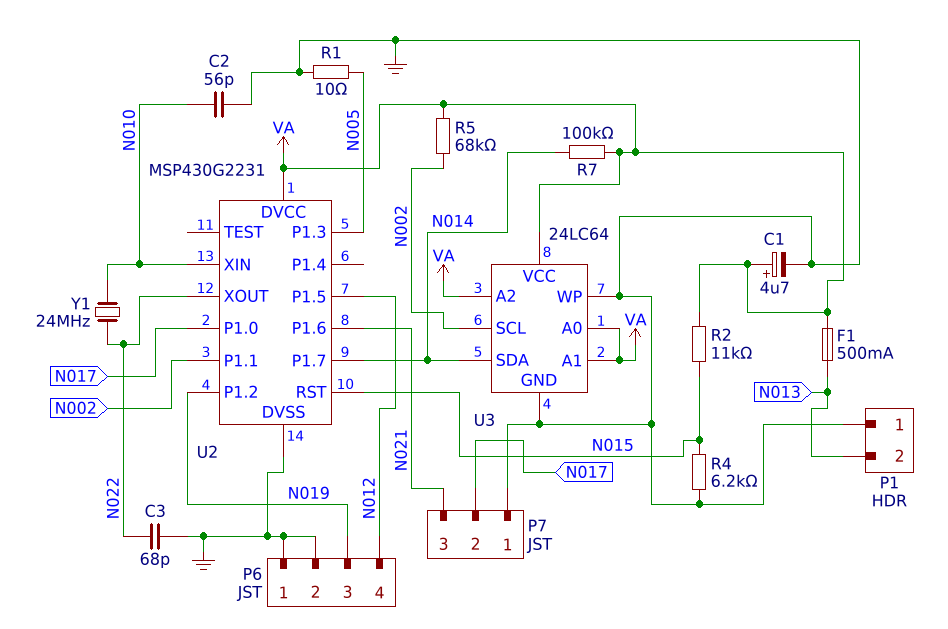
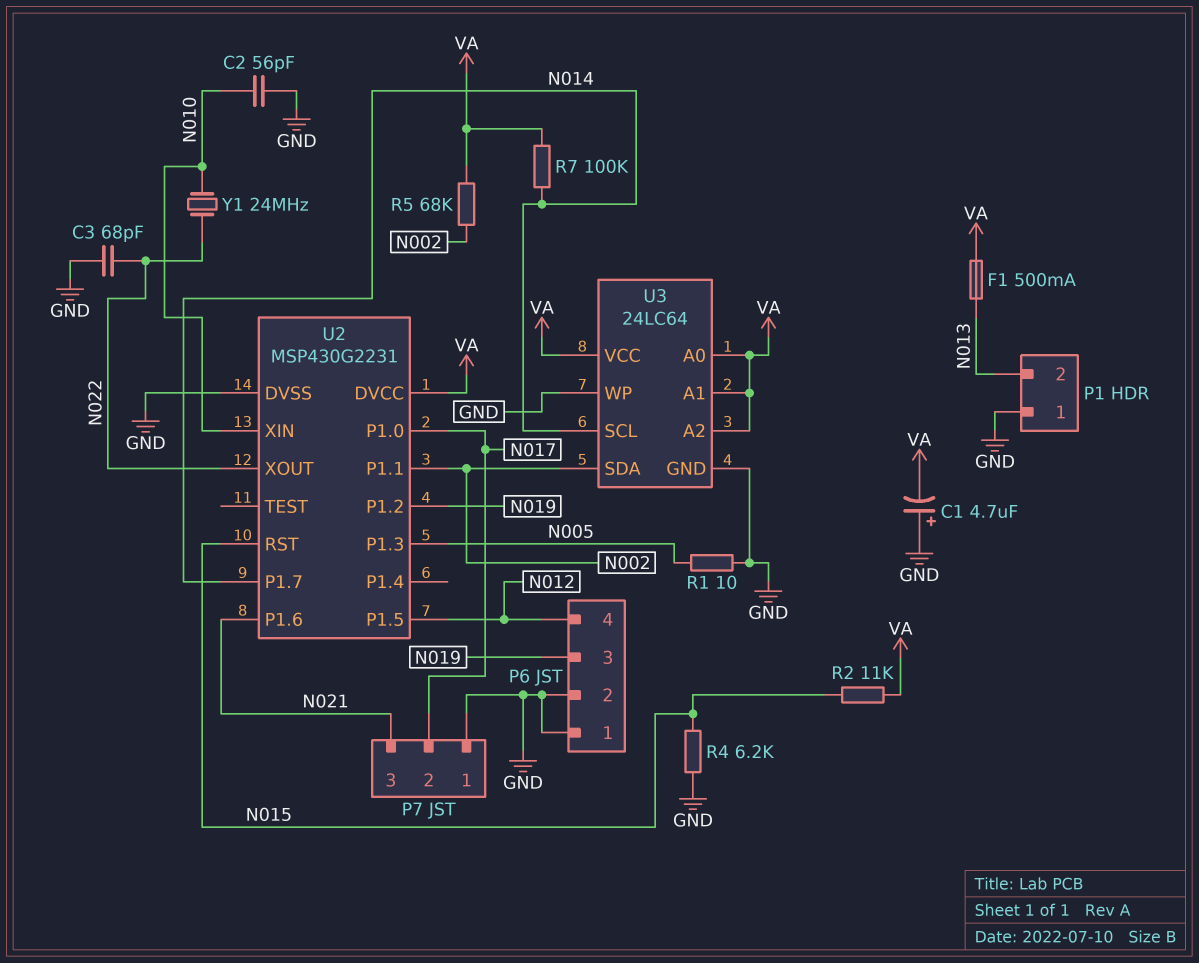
C1: 4.7uF (plus VA, minus GND) -> 4.7uF (plus GND, minus VA)
U3 pin SCL: N002 -> N014
U3 pin SDA: N014 -> N002

